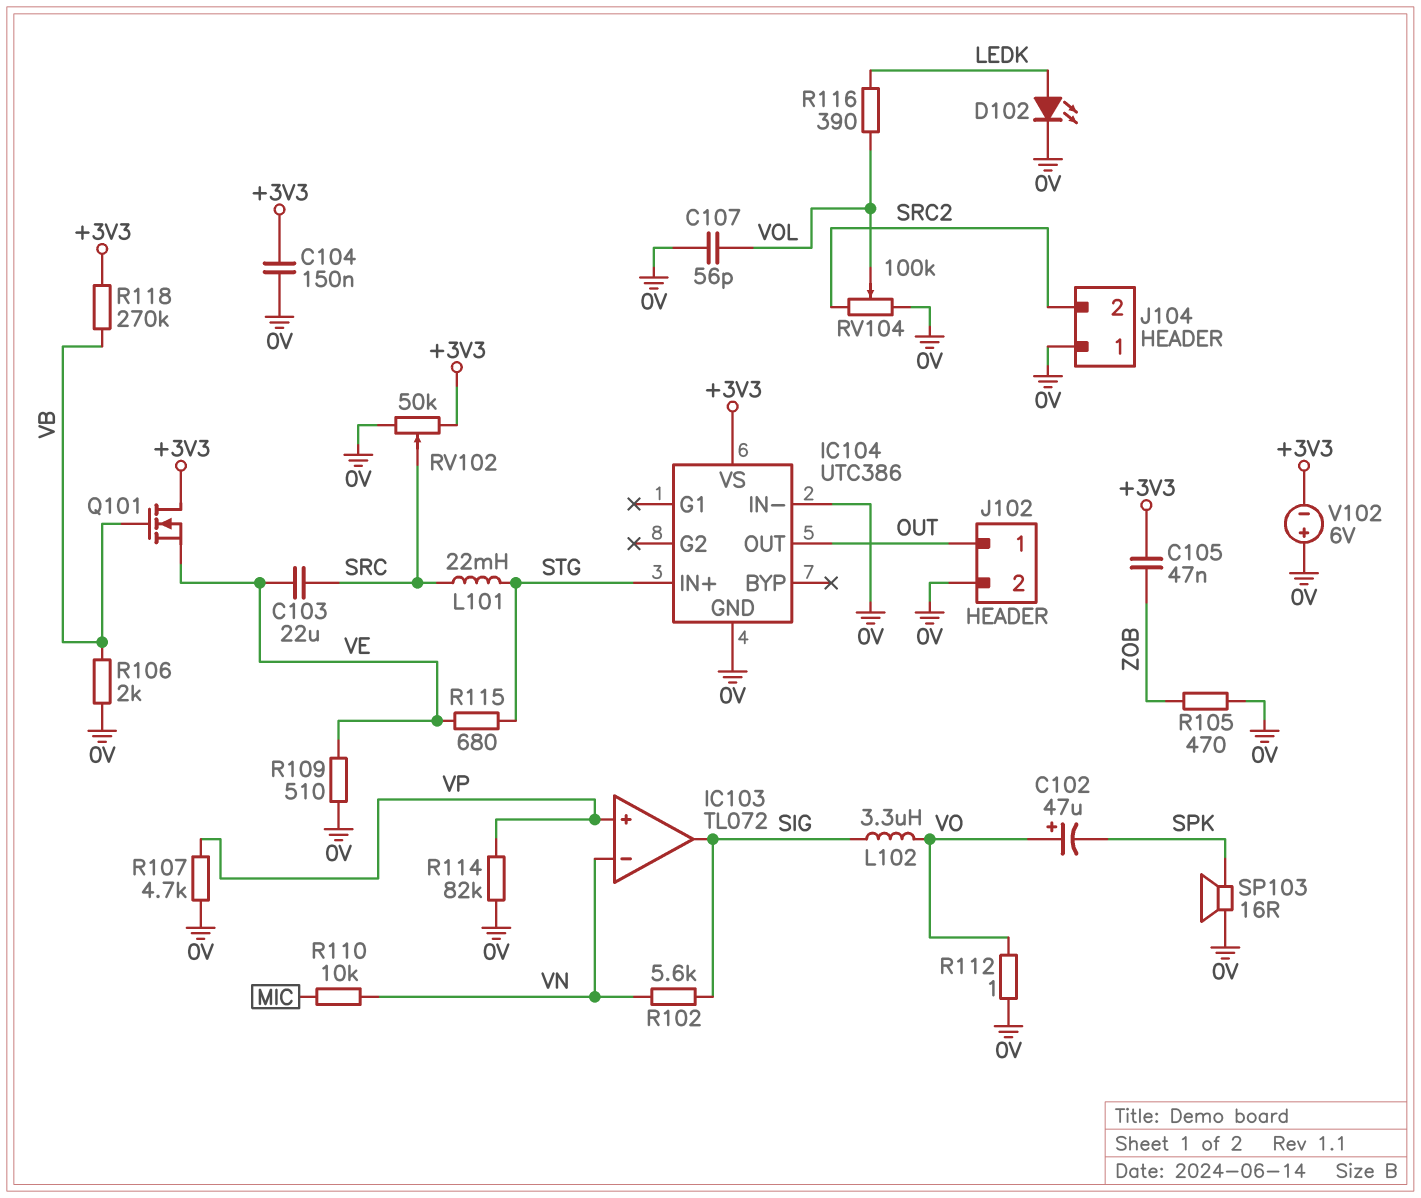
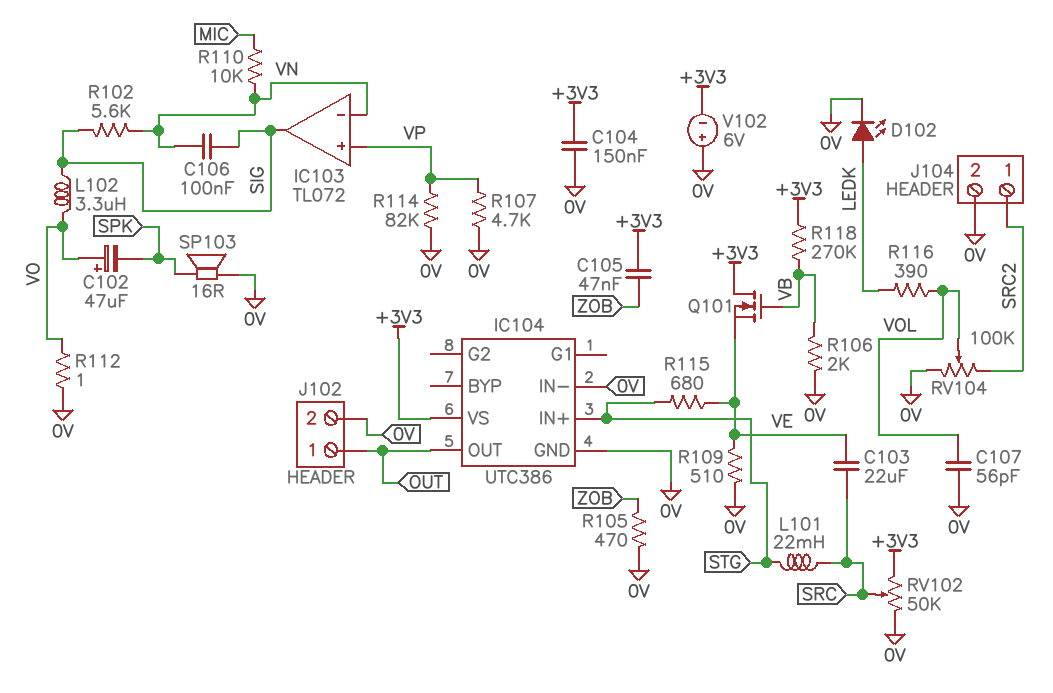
C106: none -> 100nF (SIG, VN)
J104 pin 1: 0V -> SRC2
J104 pin 2: SRC2 -> 0V

